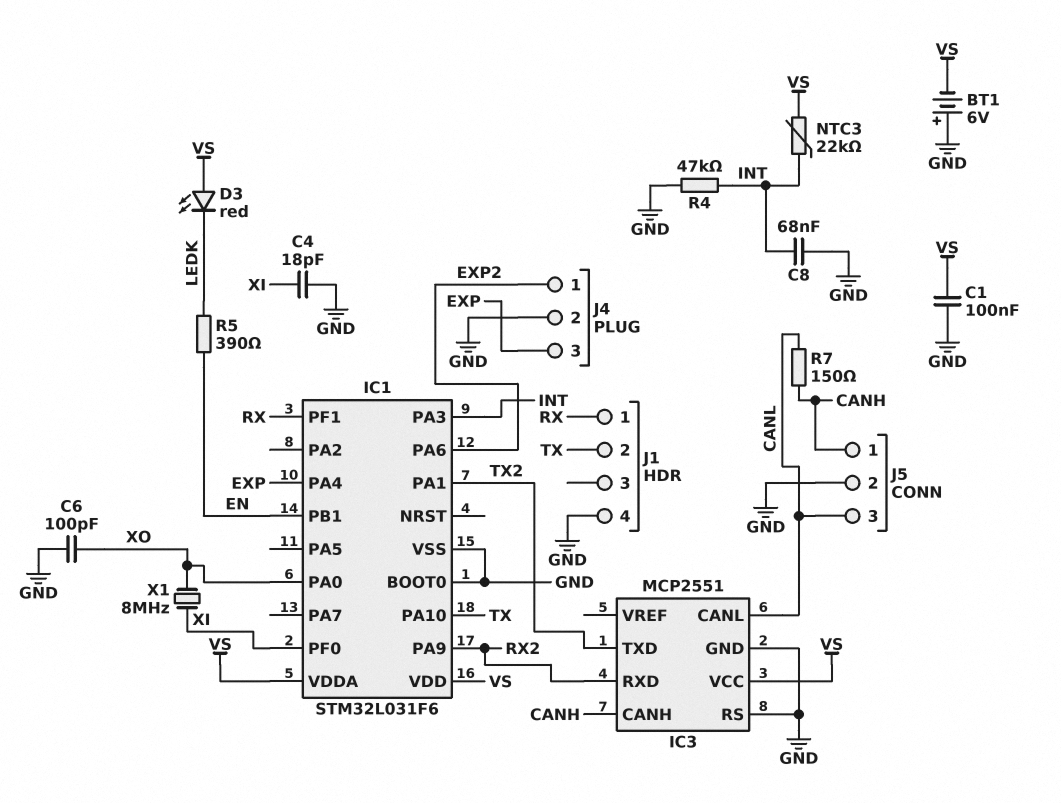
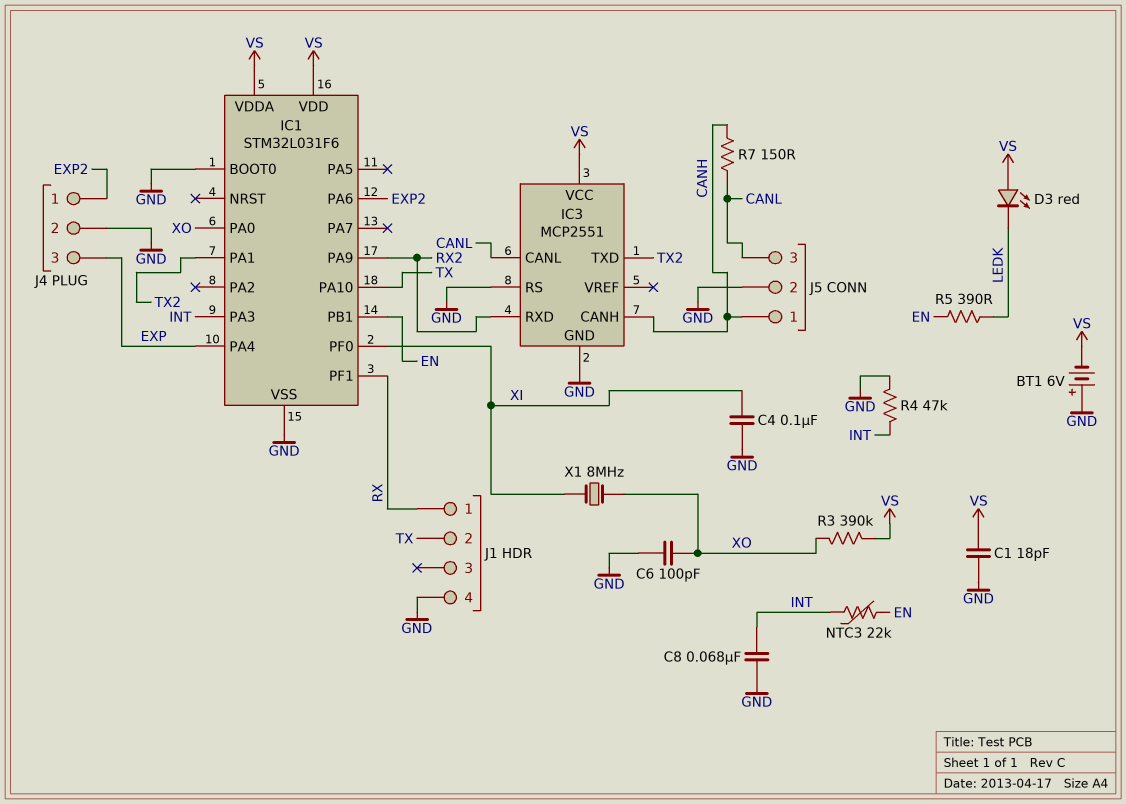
C1: 100nF (GND, VS) -> 18pF (GND, VS)
C4: 18pF (GND, XI) -> 100nF (GND, XI)
NTC3: 22k (INT, VS) -> 22k (EN, INT)
R3: none -> 390k (VS, XO)

